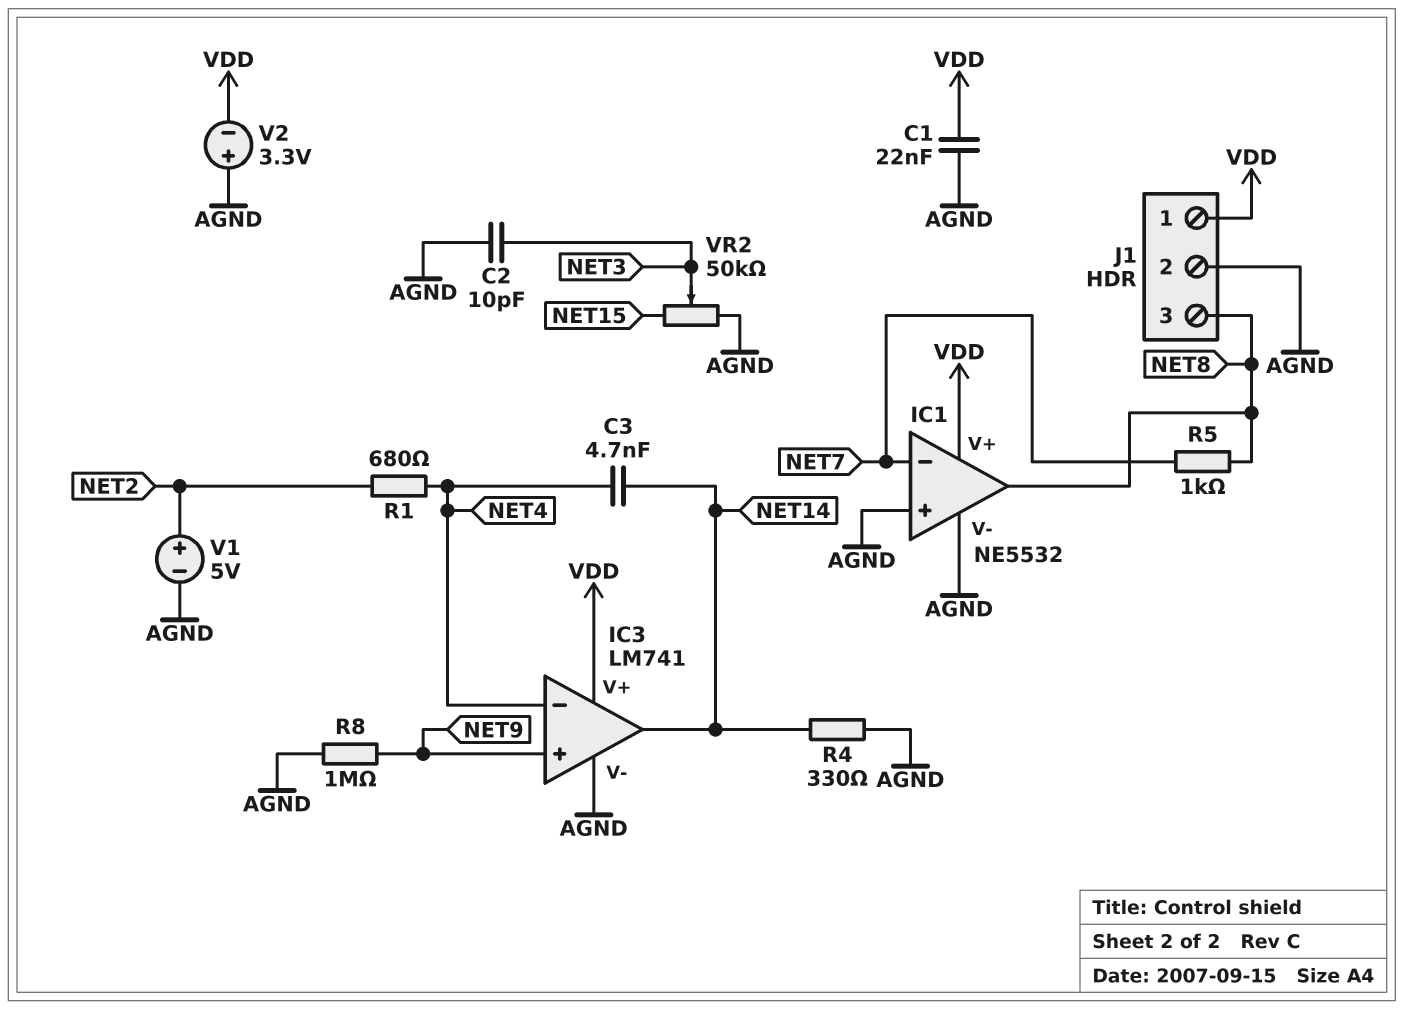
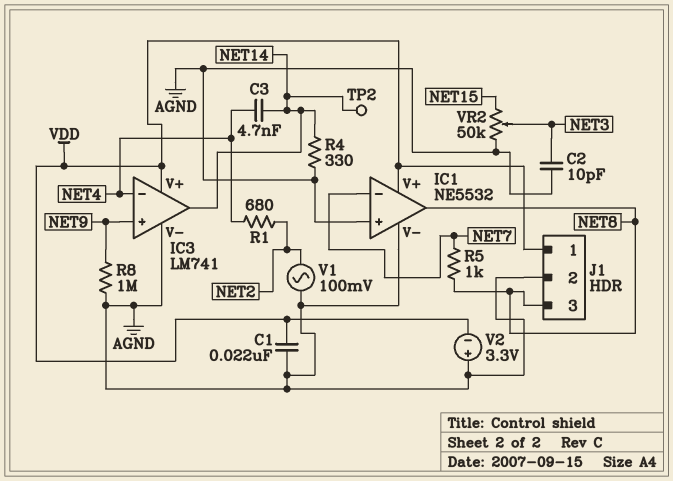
TP2: none -> test point (NET14)
V1: 5V (plus NET2, minus AGND) -> AC 100mV (AGND, NET2)

